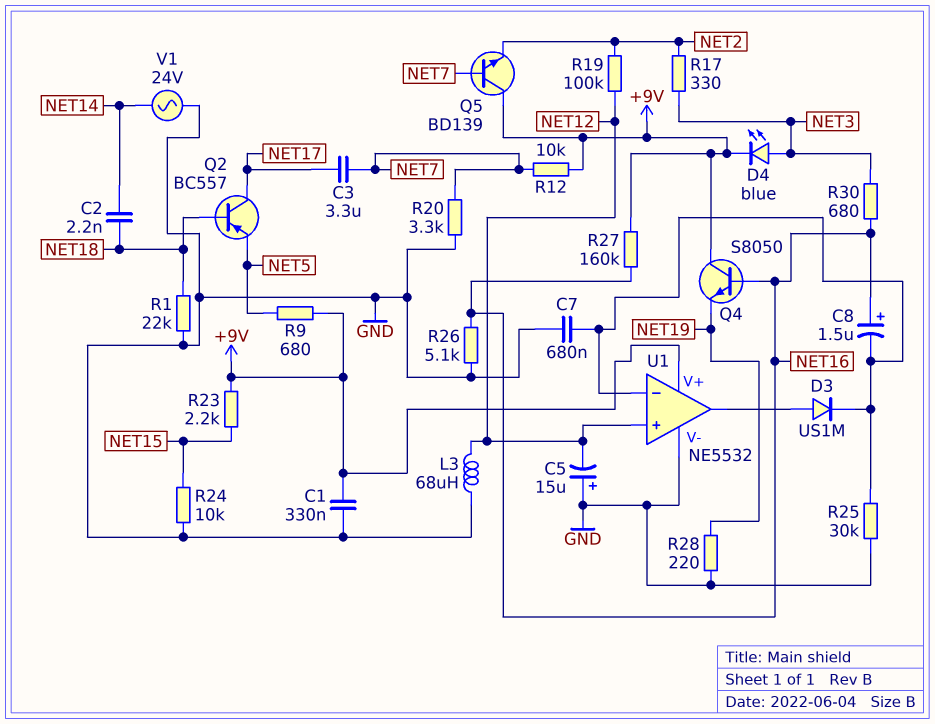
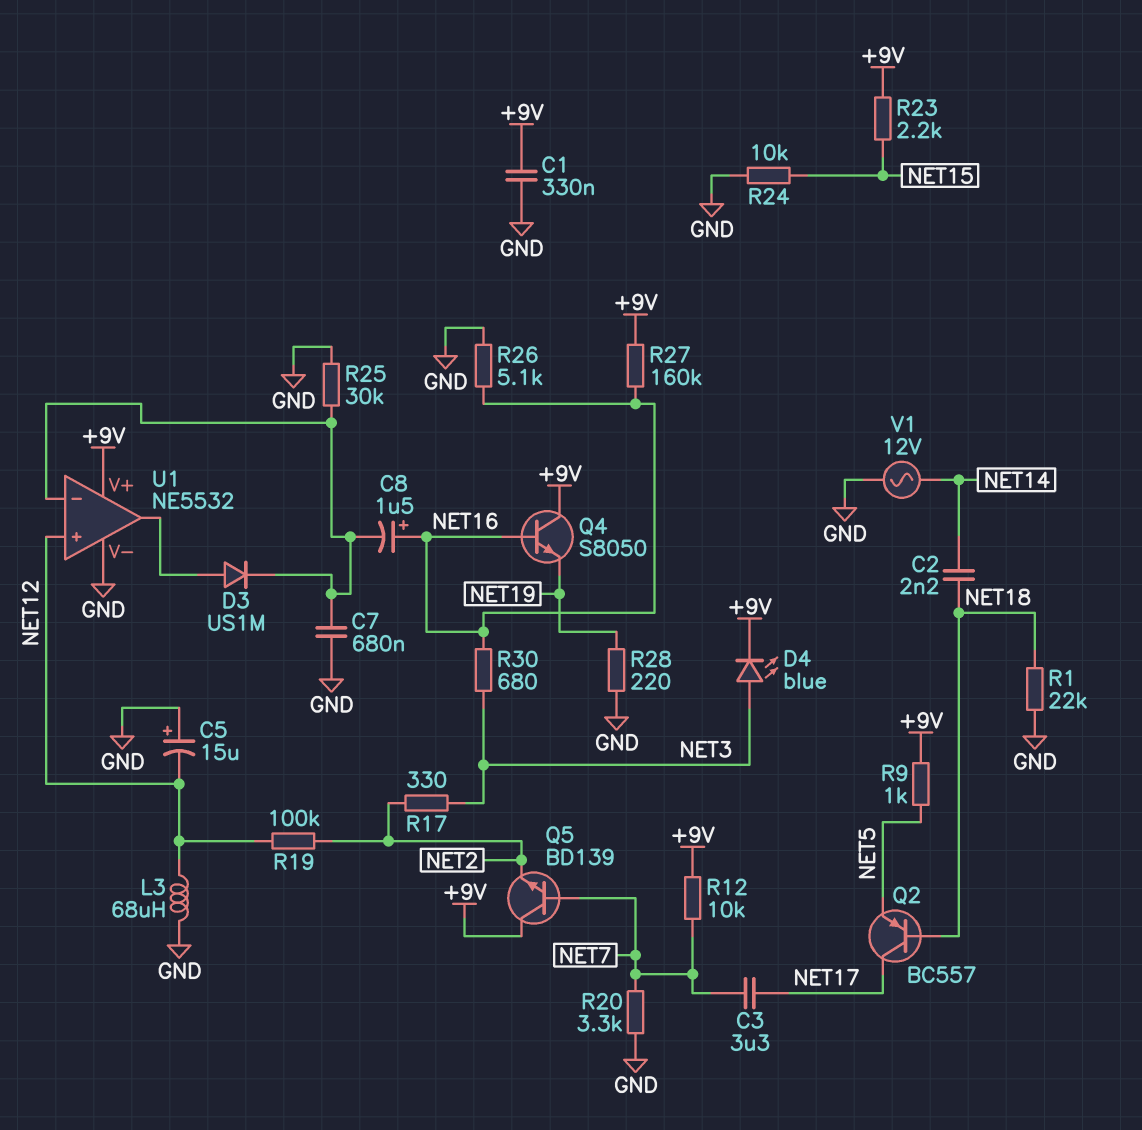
R9: 680 (+9V, NET5) -> 1k (+9V, NET5)
V1: AC 24V (GND, NET14) -> AC 12V (GND, NET14)

